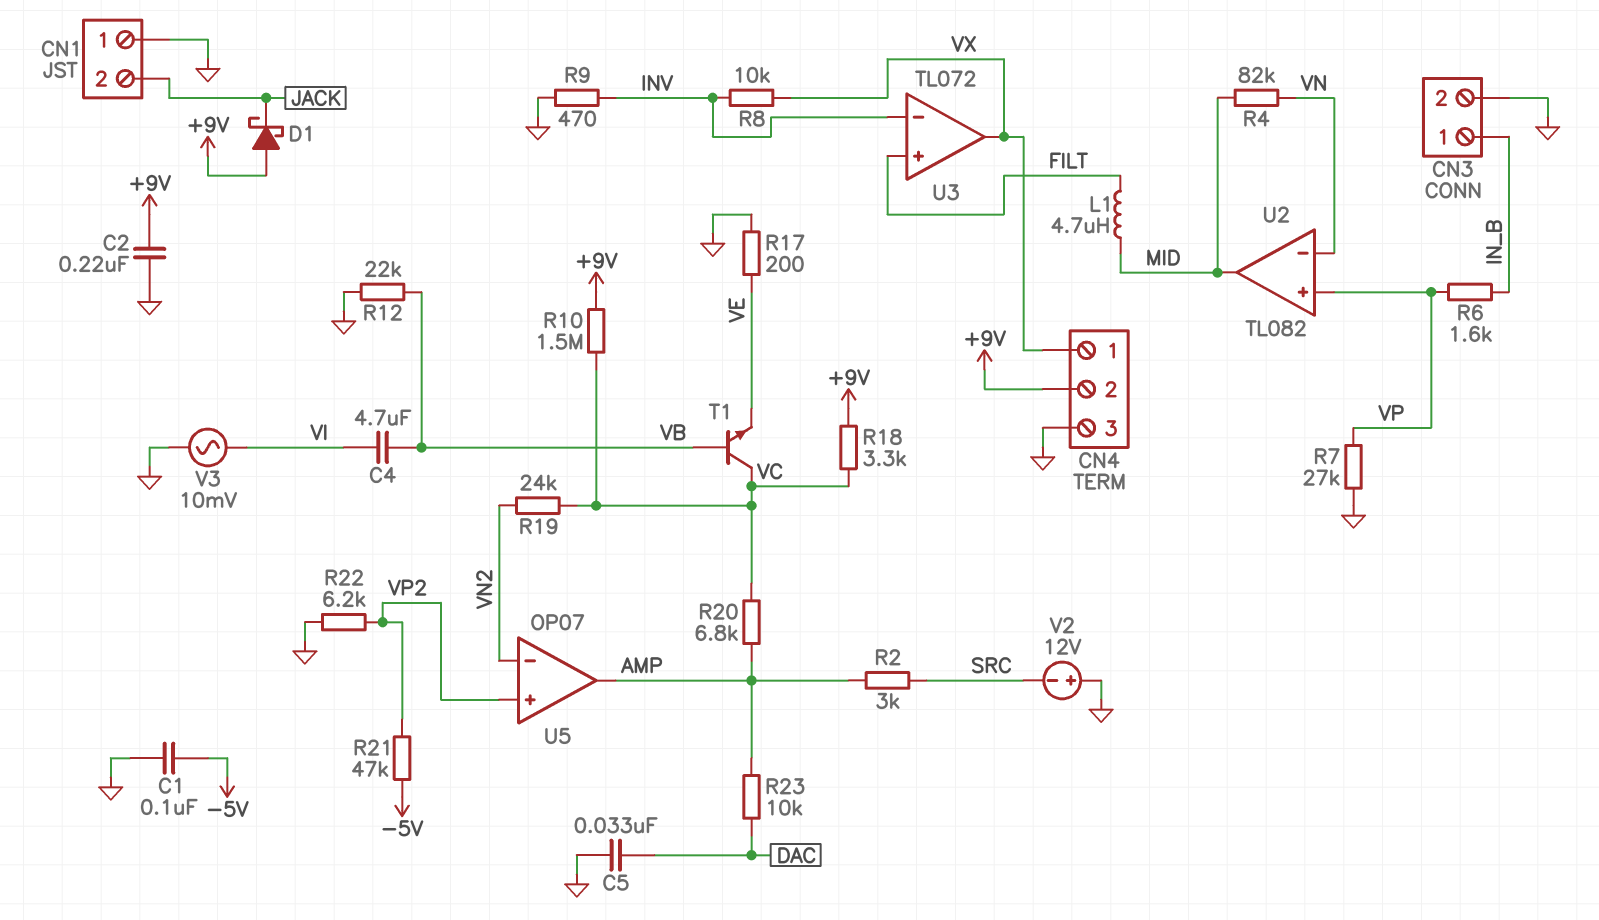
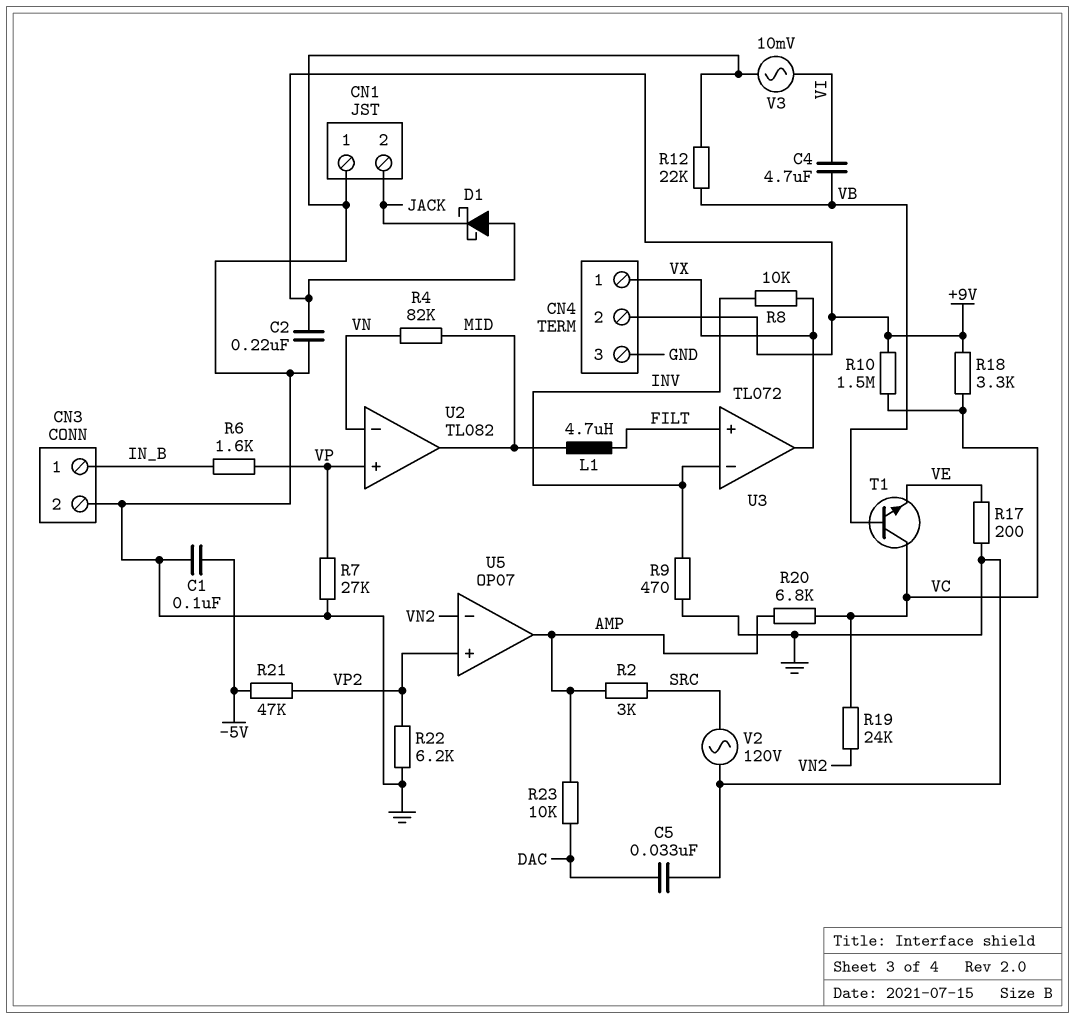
V2: 12V (plus GND, minus SRC) -> AC 120V (GND, SRC)

